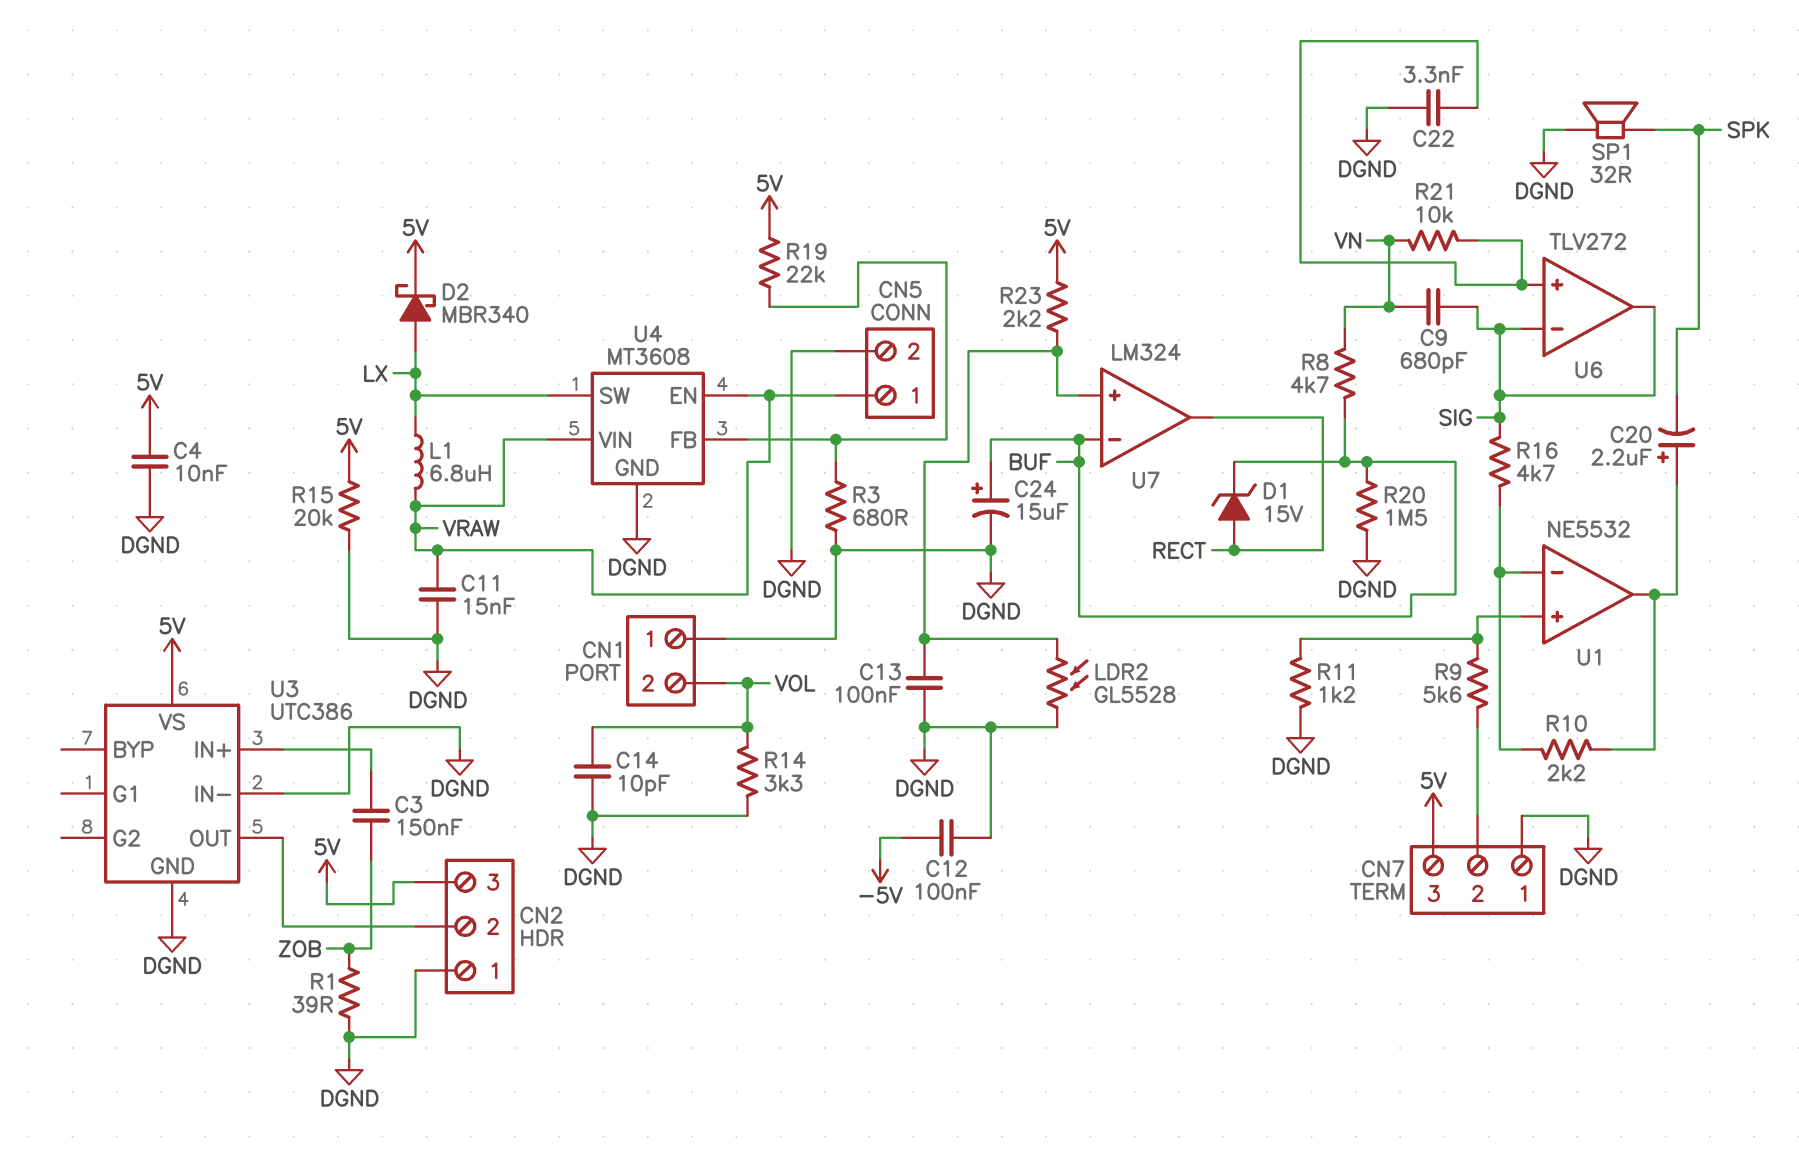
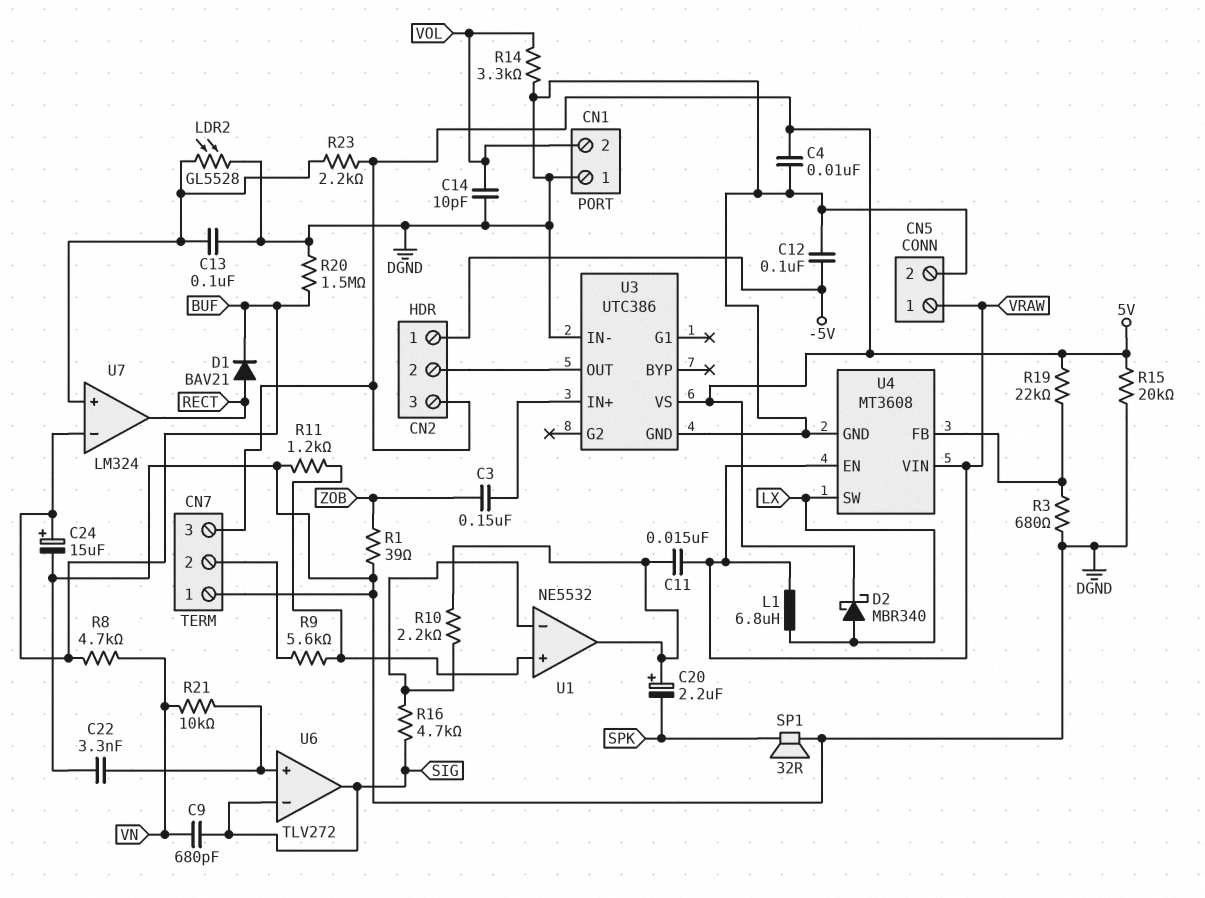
C11: 15nF (DGND, VRAW) -> 15nF (U1/out, VRAW)
CN2 pin 1: DGND -> -5V
D1: zener 15V (A RECT, K BUF) -> diode BAV21 (A RECT, K BUF)

